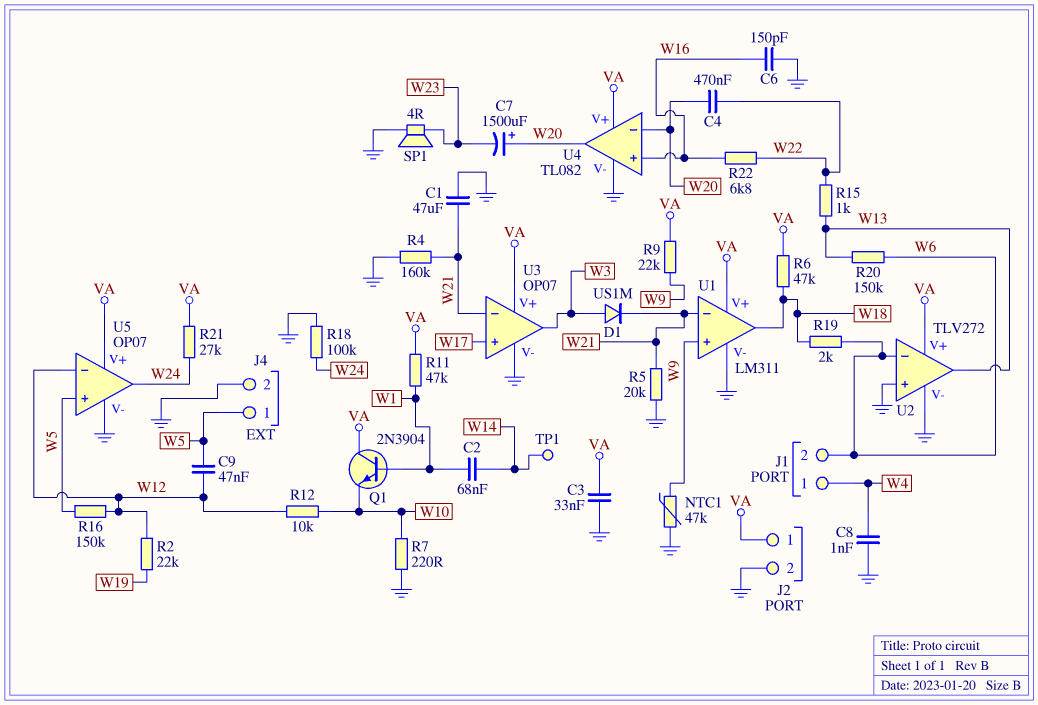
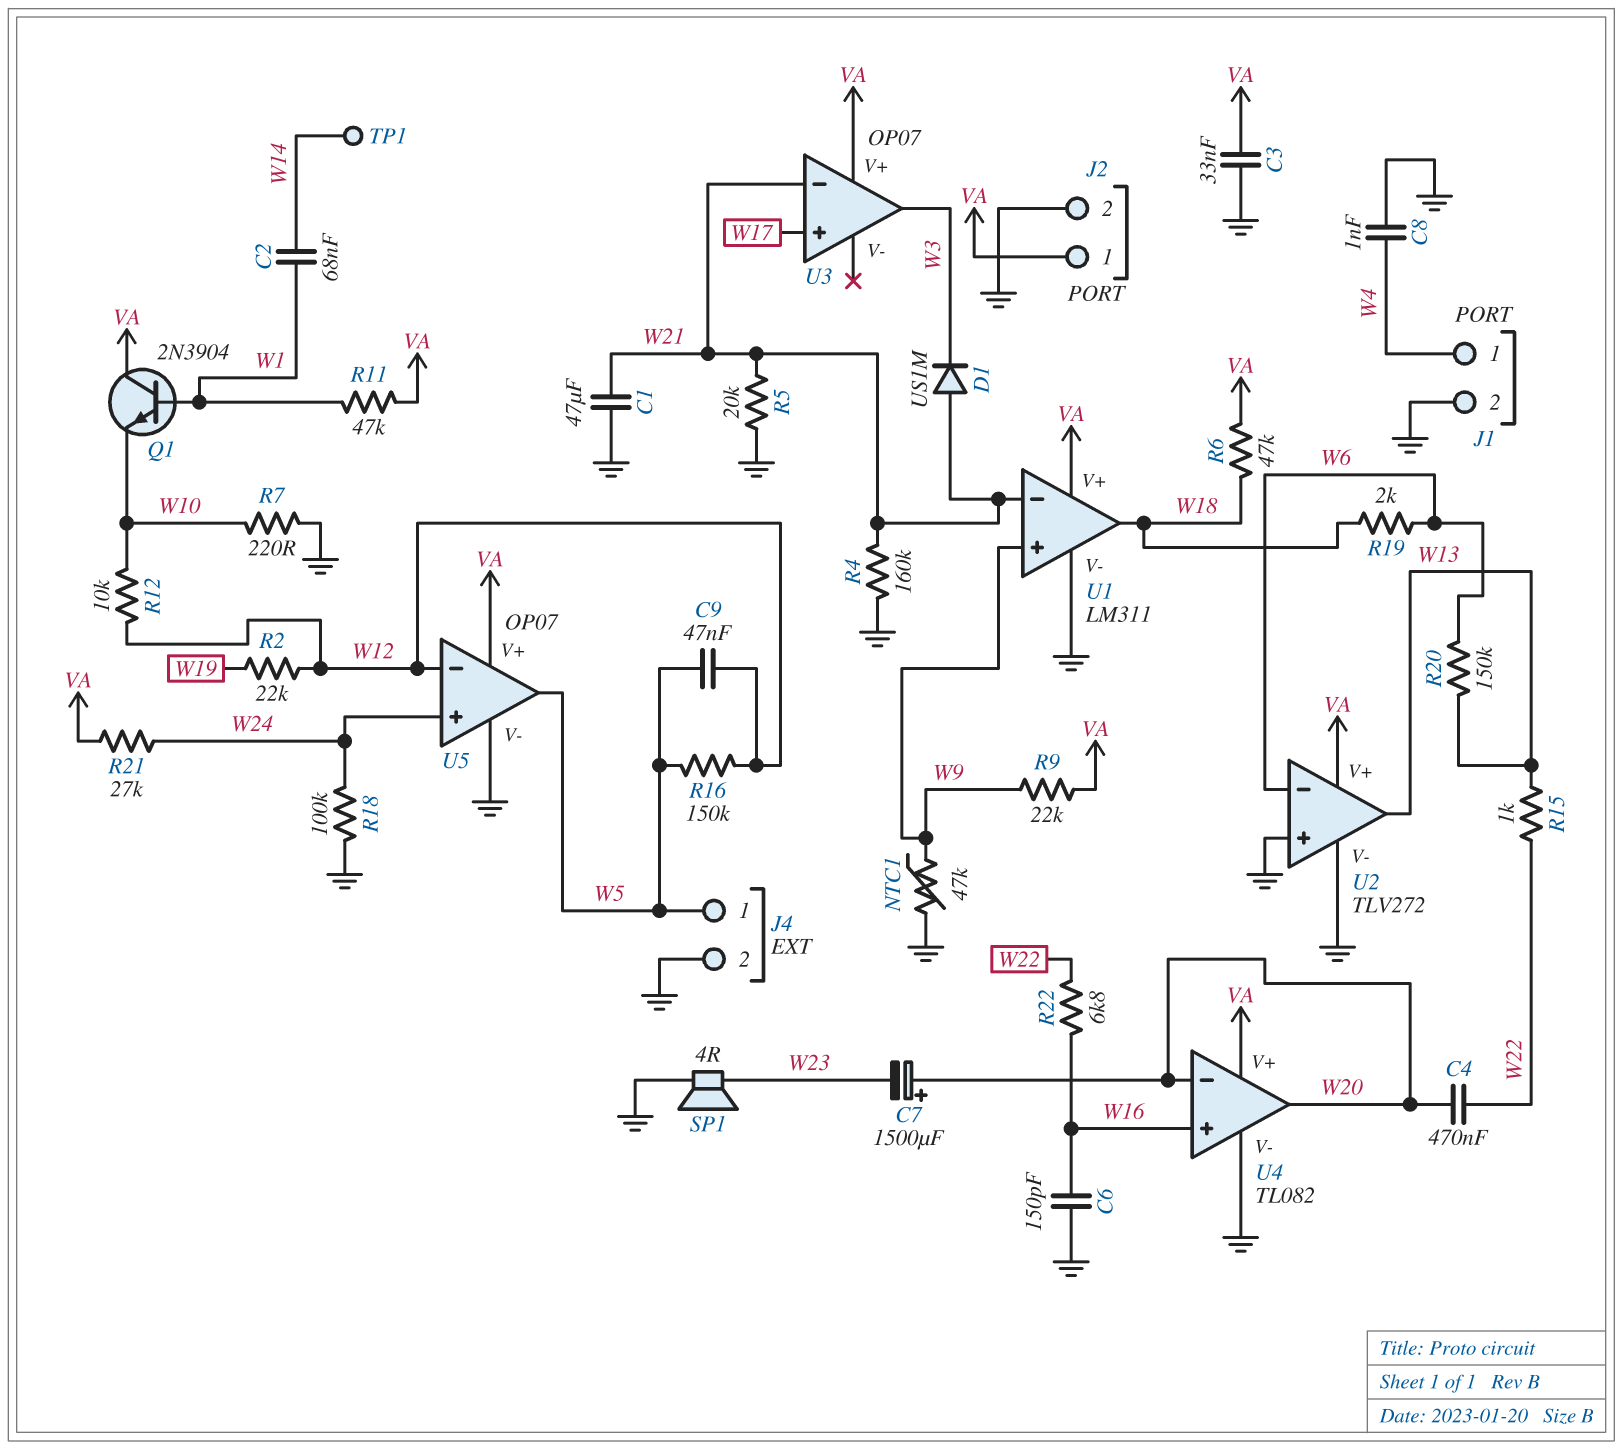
D1: diode US1M (A W3, K W21) -> diode US1M (A W21, K W3)
J1 pin 2: W6 -> GND
U3 pin V-: GND -> none
U5 pin in+: W5 -> W24
U5 pin out: W24 -> W5

